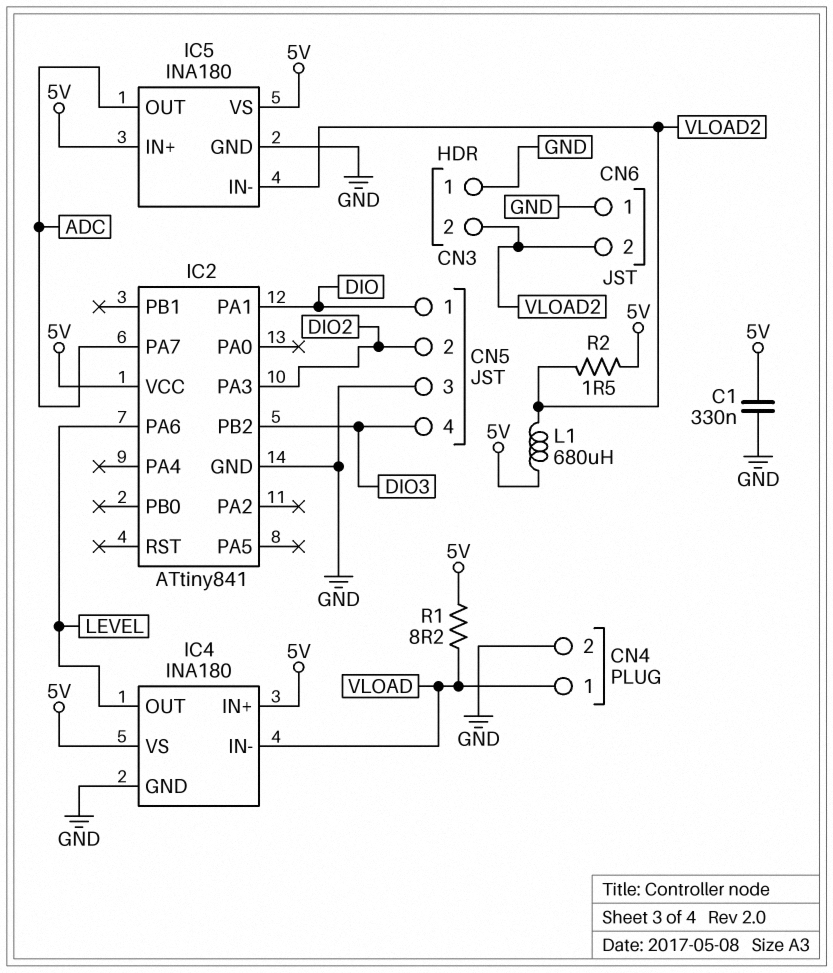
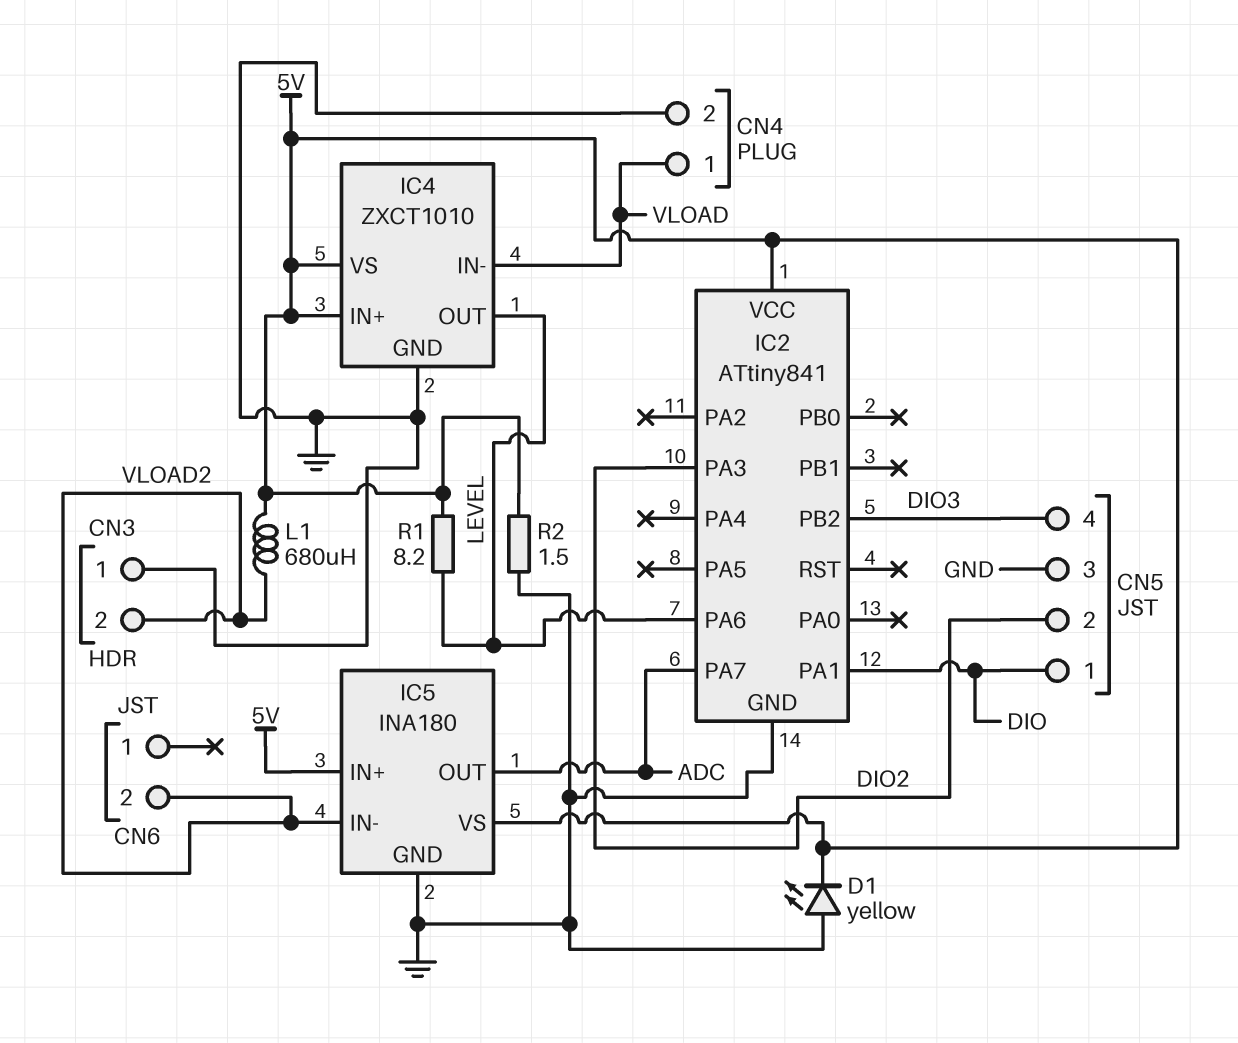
C1: 330nF (5V, GND) -> none
CN6 pin 1: GND -> none
D1: none -> LED yellow (A GND, K 5V)
IC4: INA180 -> ZXCT1010
R1: 8.2 (5V, VLOAD) -> 8.2 (5V, LEVEL)
R2: 1.5 (5V, VLOAD2) -> 1.5 (5V, GND)

